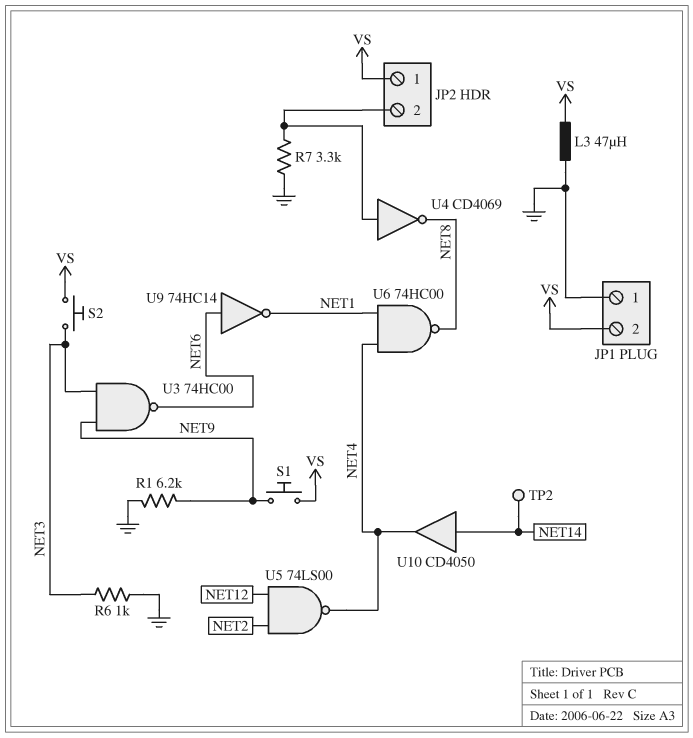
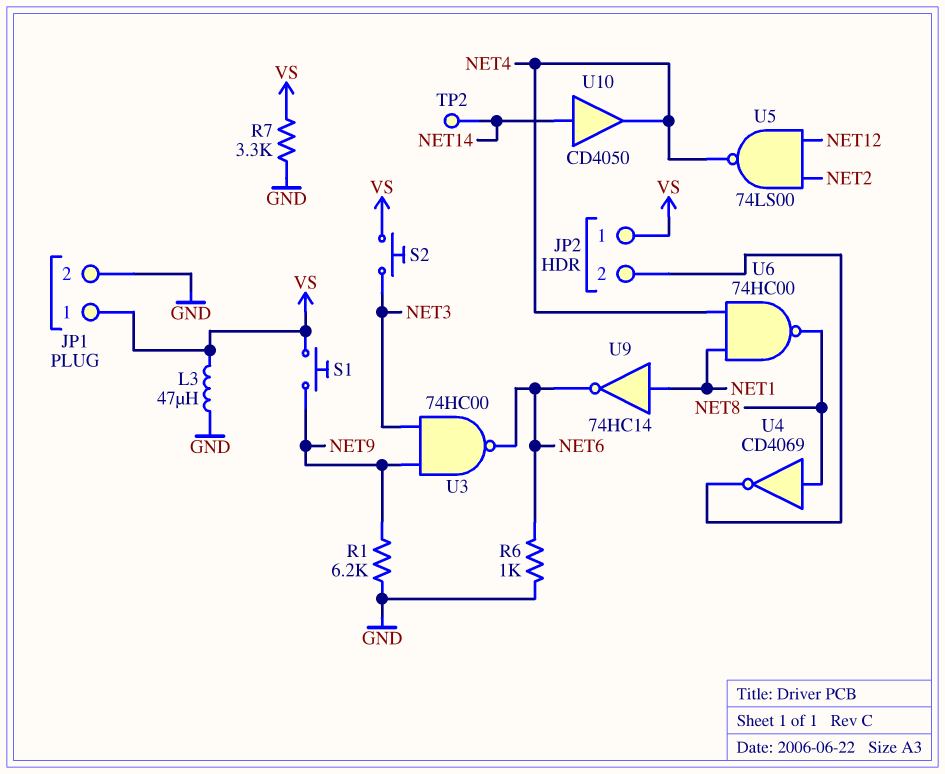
JP1 pin 1: GND -> VS
JP1 pin 2: VS -> GND
R6: 1k (GND, NET3) -> 1k (GND, NET6)
R7: 3.3k (GND, JP2/2) -> 3.3k (GND, VS)
U4: NOT CD4069 (in JP2/2, out NET8) -> NOT CD4069 (in NET8, out JP2/2)
U9: NOT 74HC14 (in NET6, out NET1) -> NOT 74HC14 (in NET1, out NET6)

